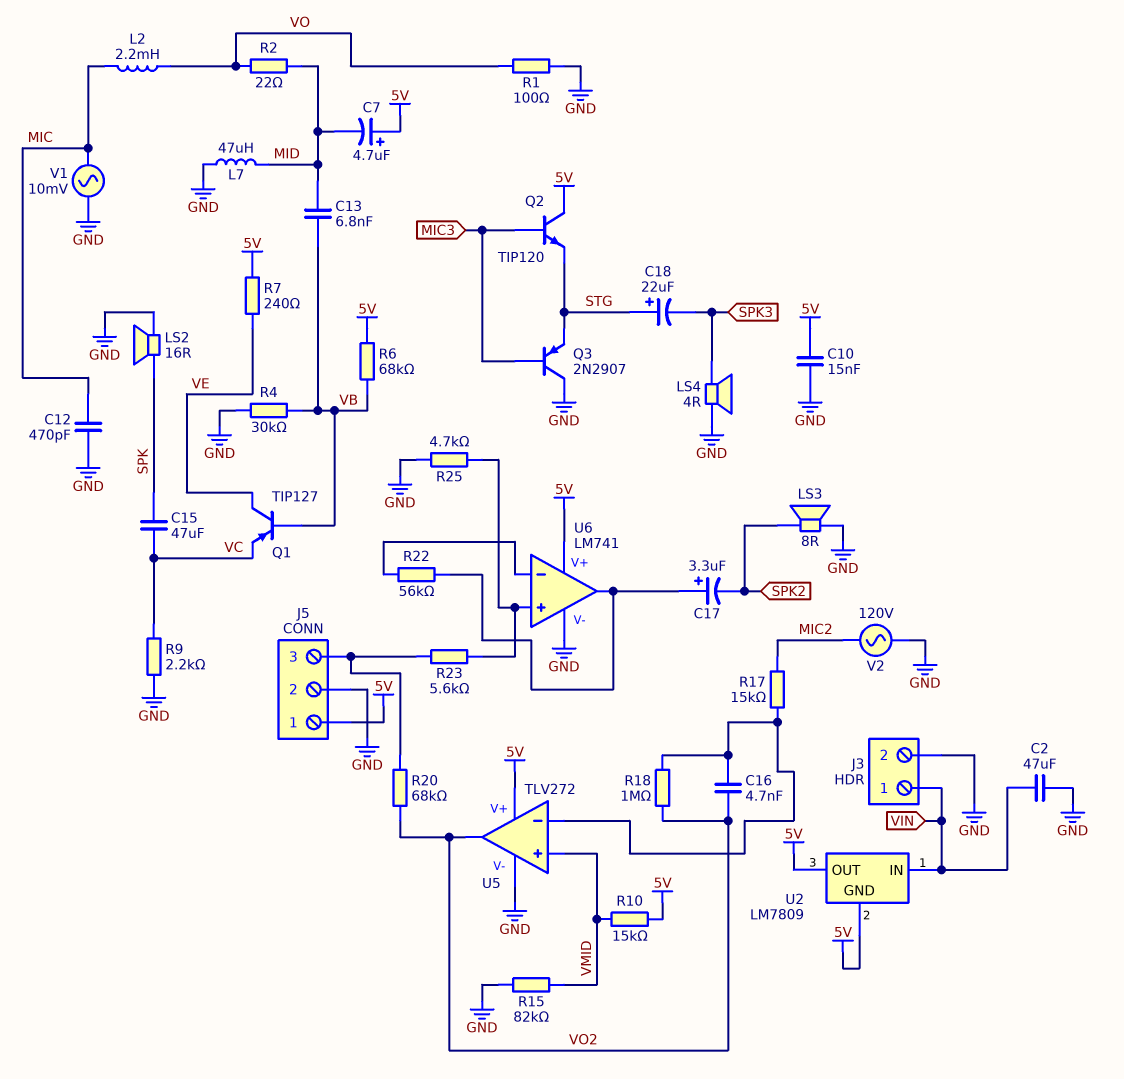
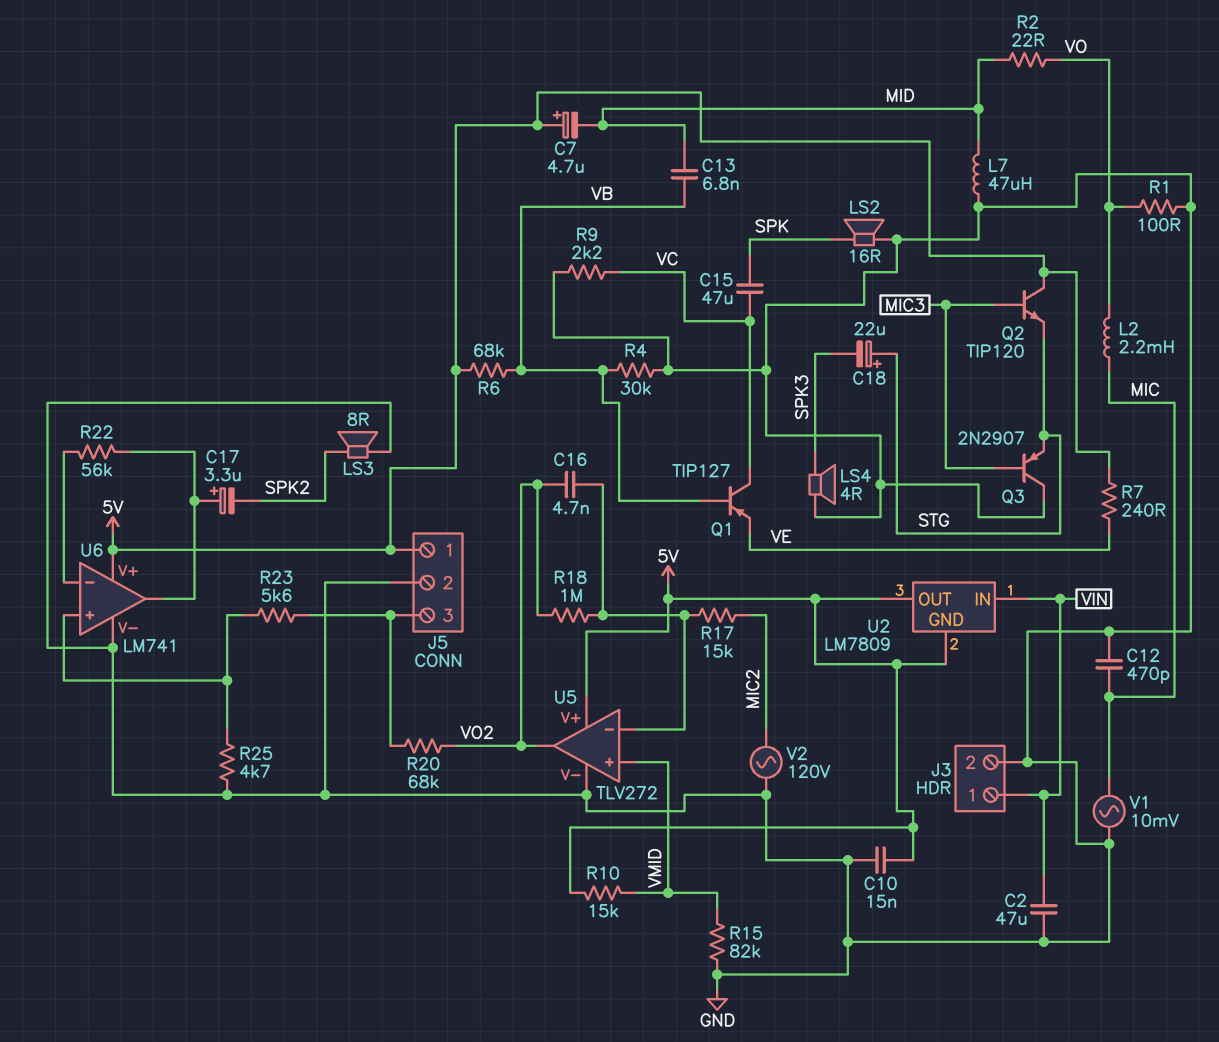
Q1: PNP TIP127 (B VB, C VE, E VC) -> PNP TIP127 (B VB, C VC, E VE)

